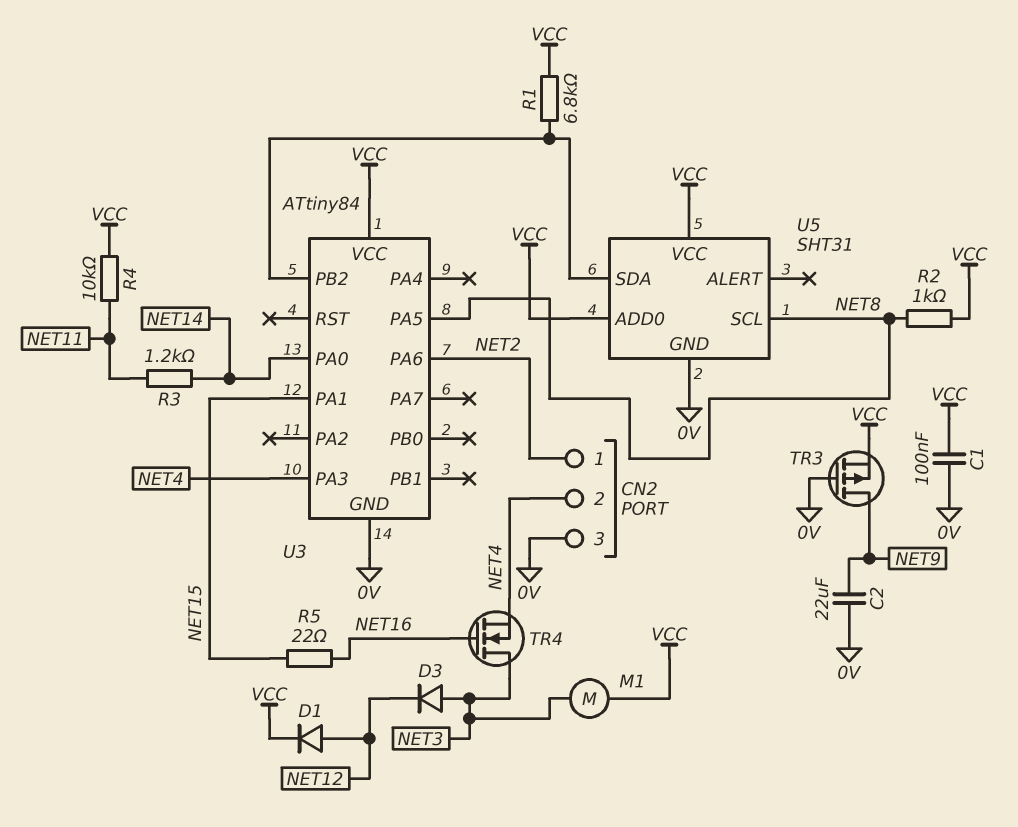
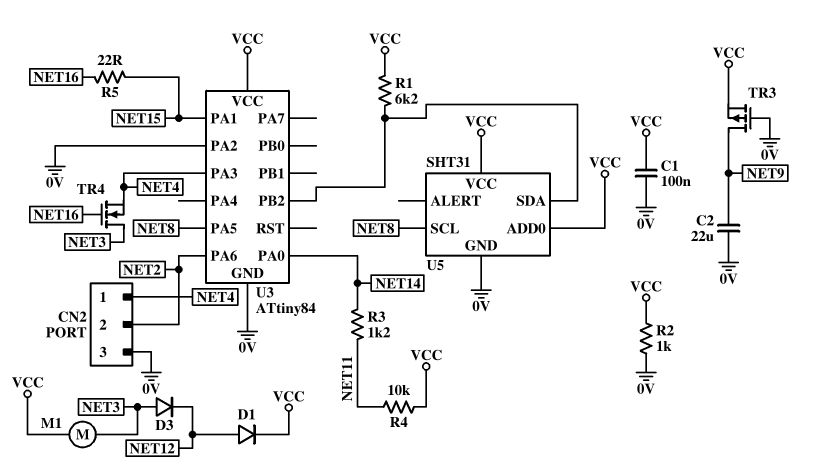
CN2 pin 1: NET2 -> NET4
CN2 pin 2: NET4 -> NET2
R1: 6.8k (U3/PB2, VCC) -> 6.2k (U3/PB2, VCC)
R2: 1k (NET8, VCC) -> 1k (0V, VCC)
U3 pin PA2: none -> 0V

